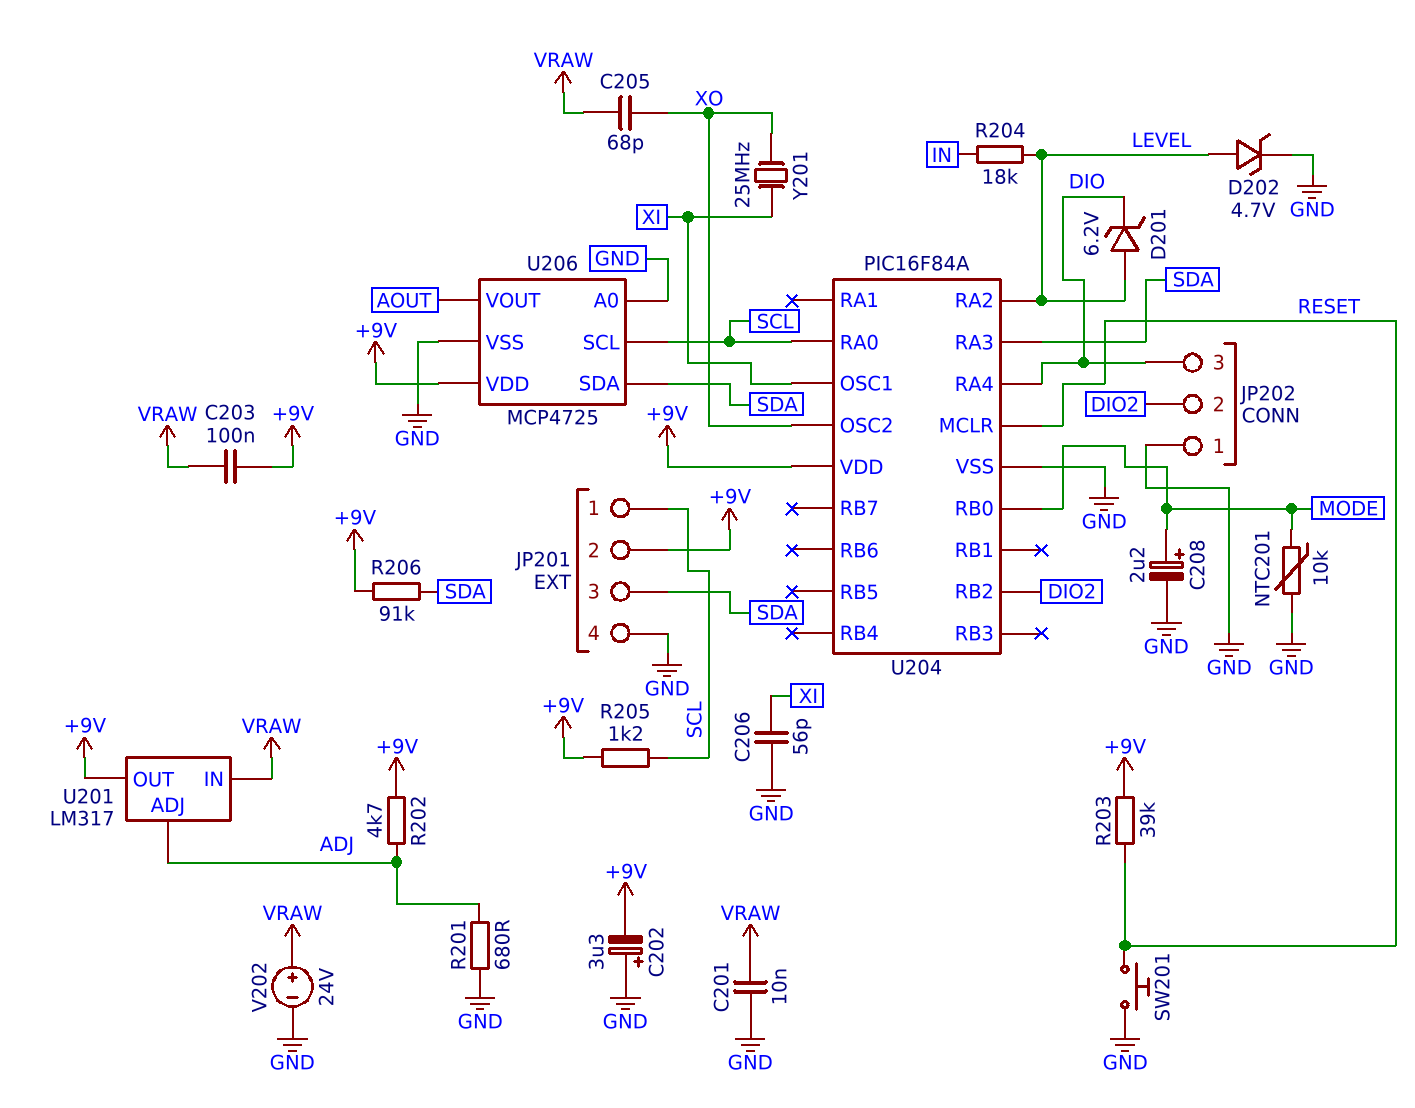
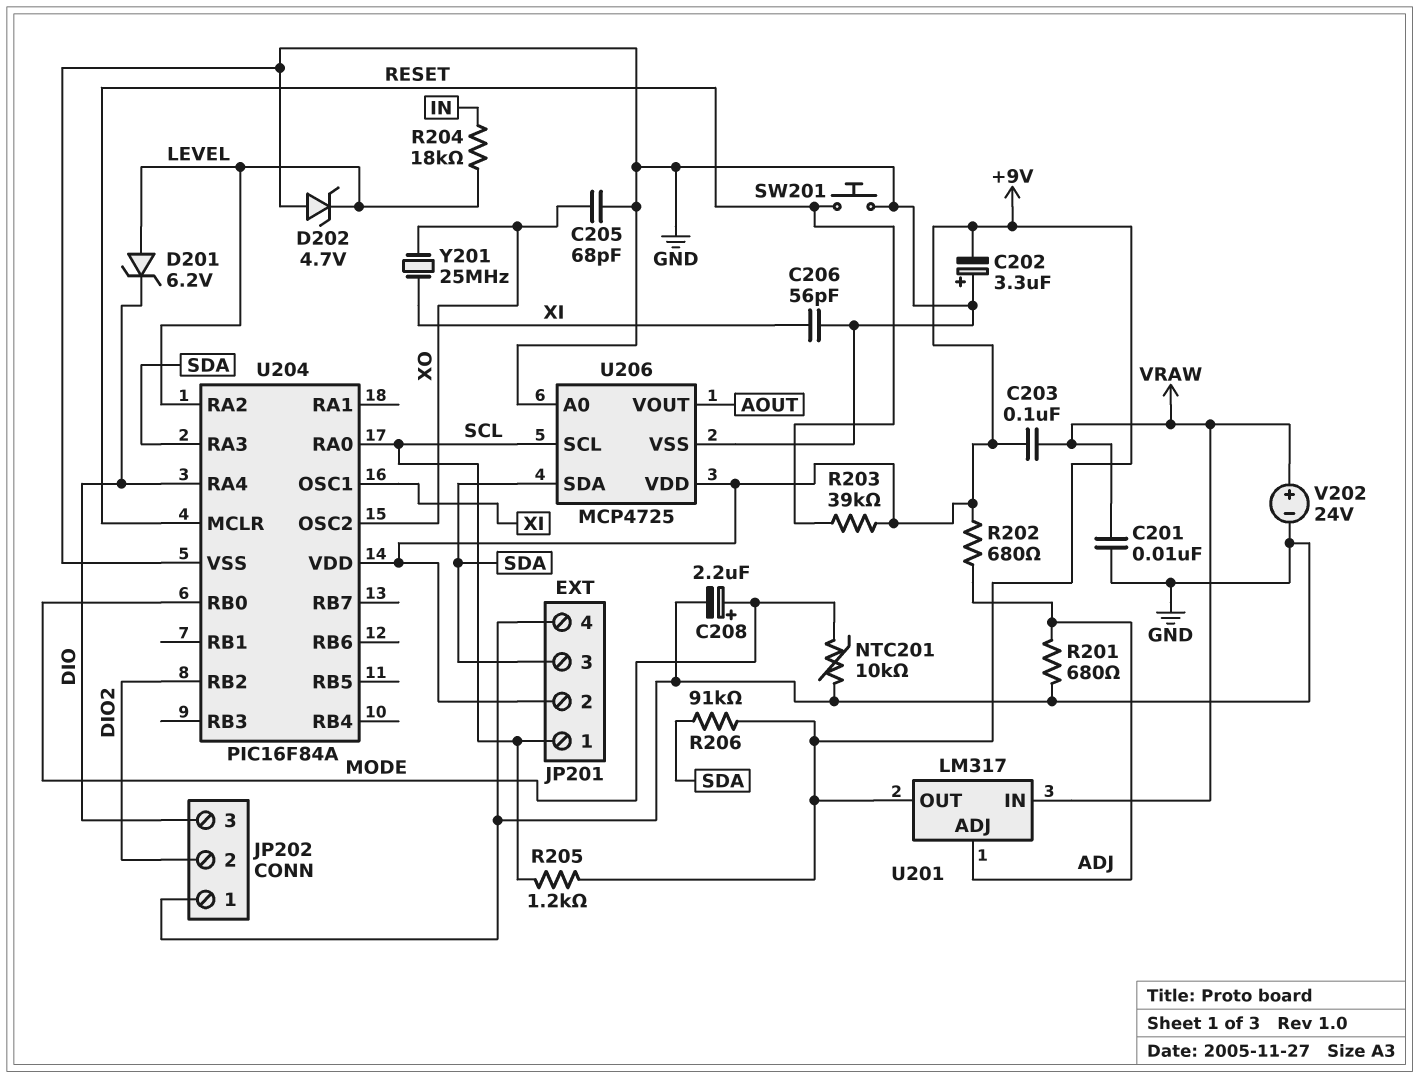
C205: 68pF (VRAW, XO) -> 68pF (GND, XO)
D202: zener 4.7V (A LEVEL, K GND) -> zener 4.7V (A GND, K LEVEL)
R202: 4.7k (+9V, ADJ) -> 680 (+9V, ADJ)

